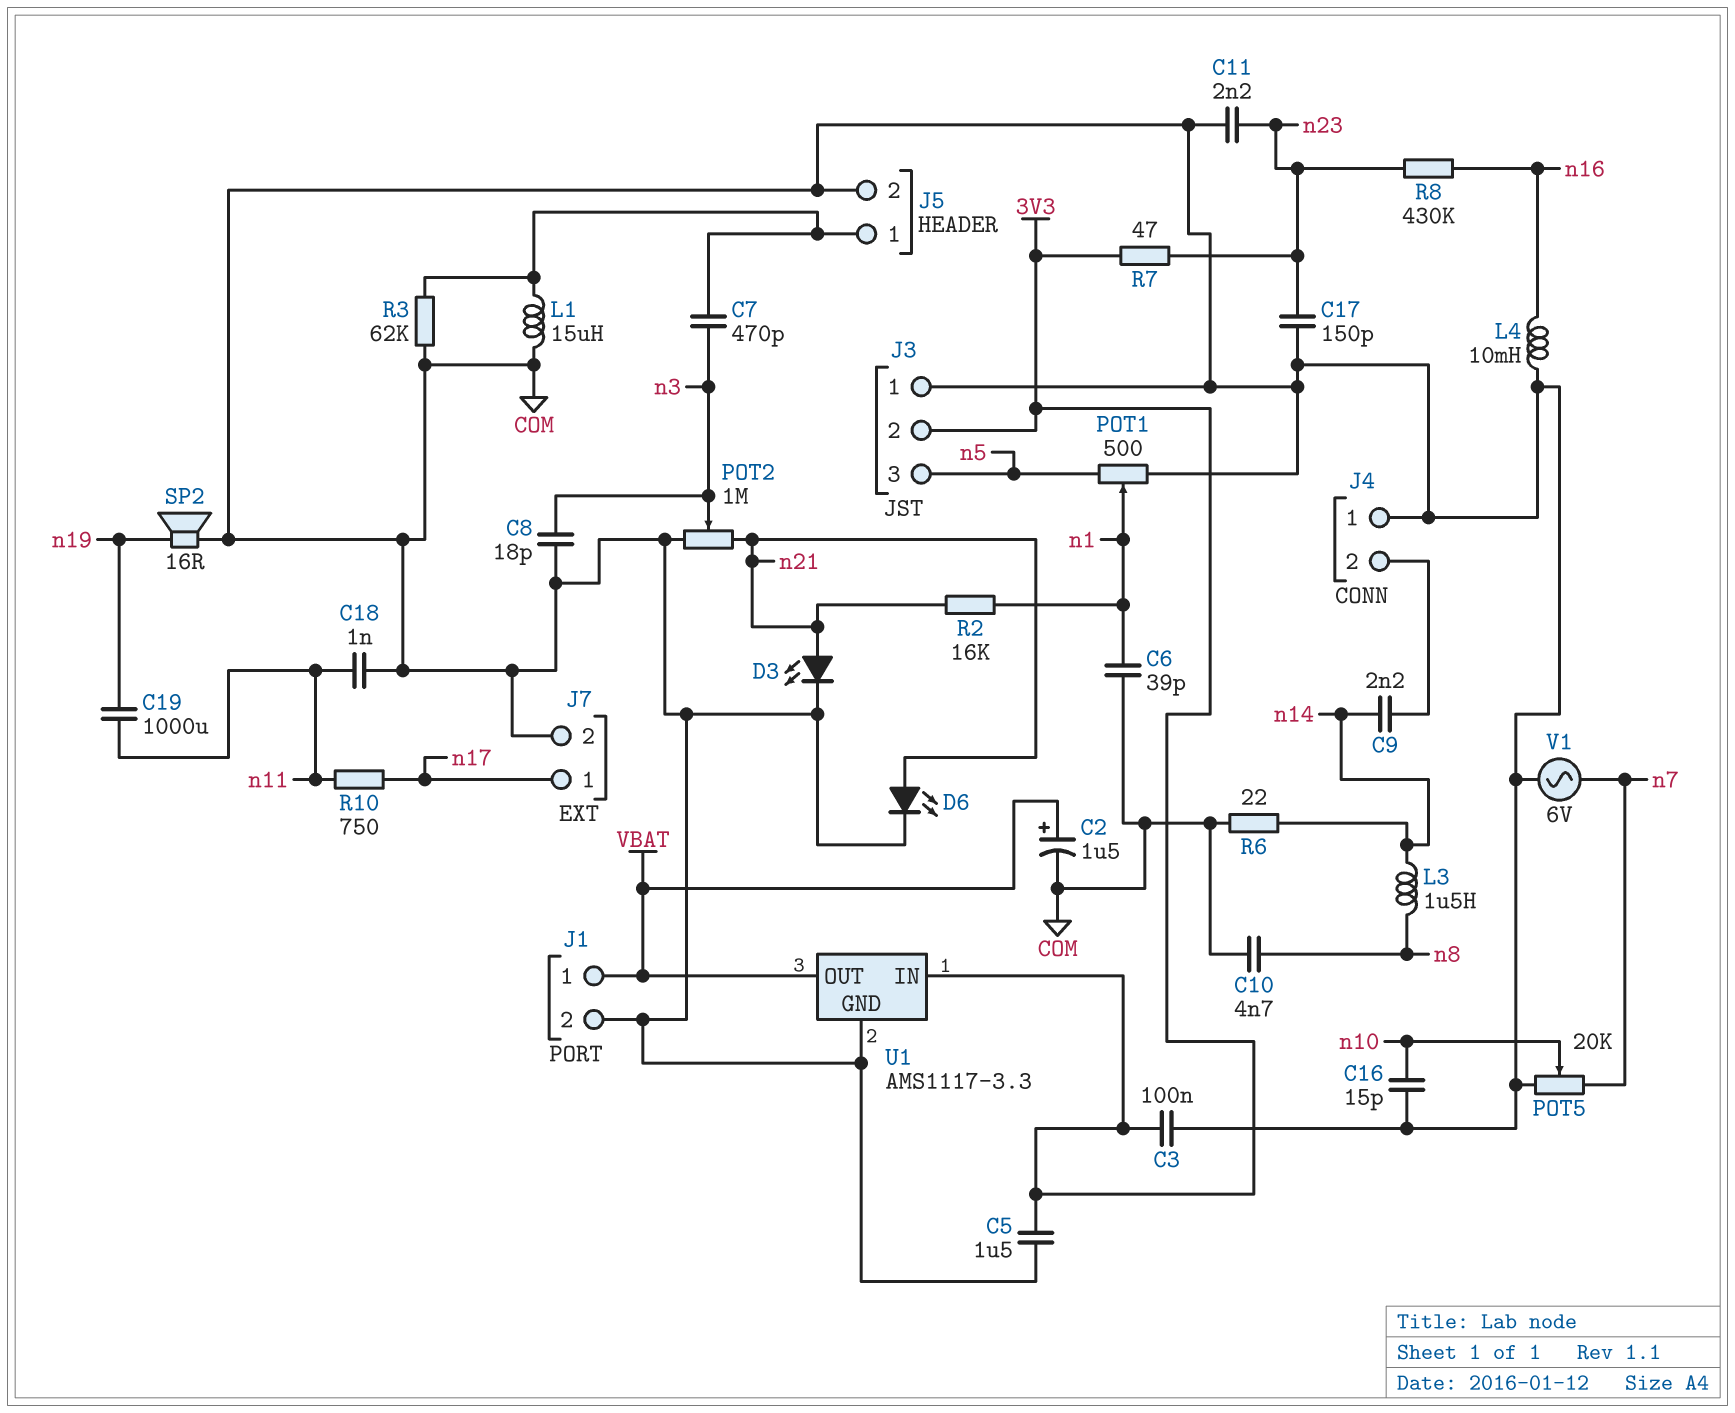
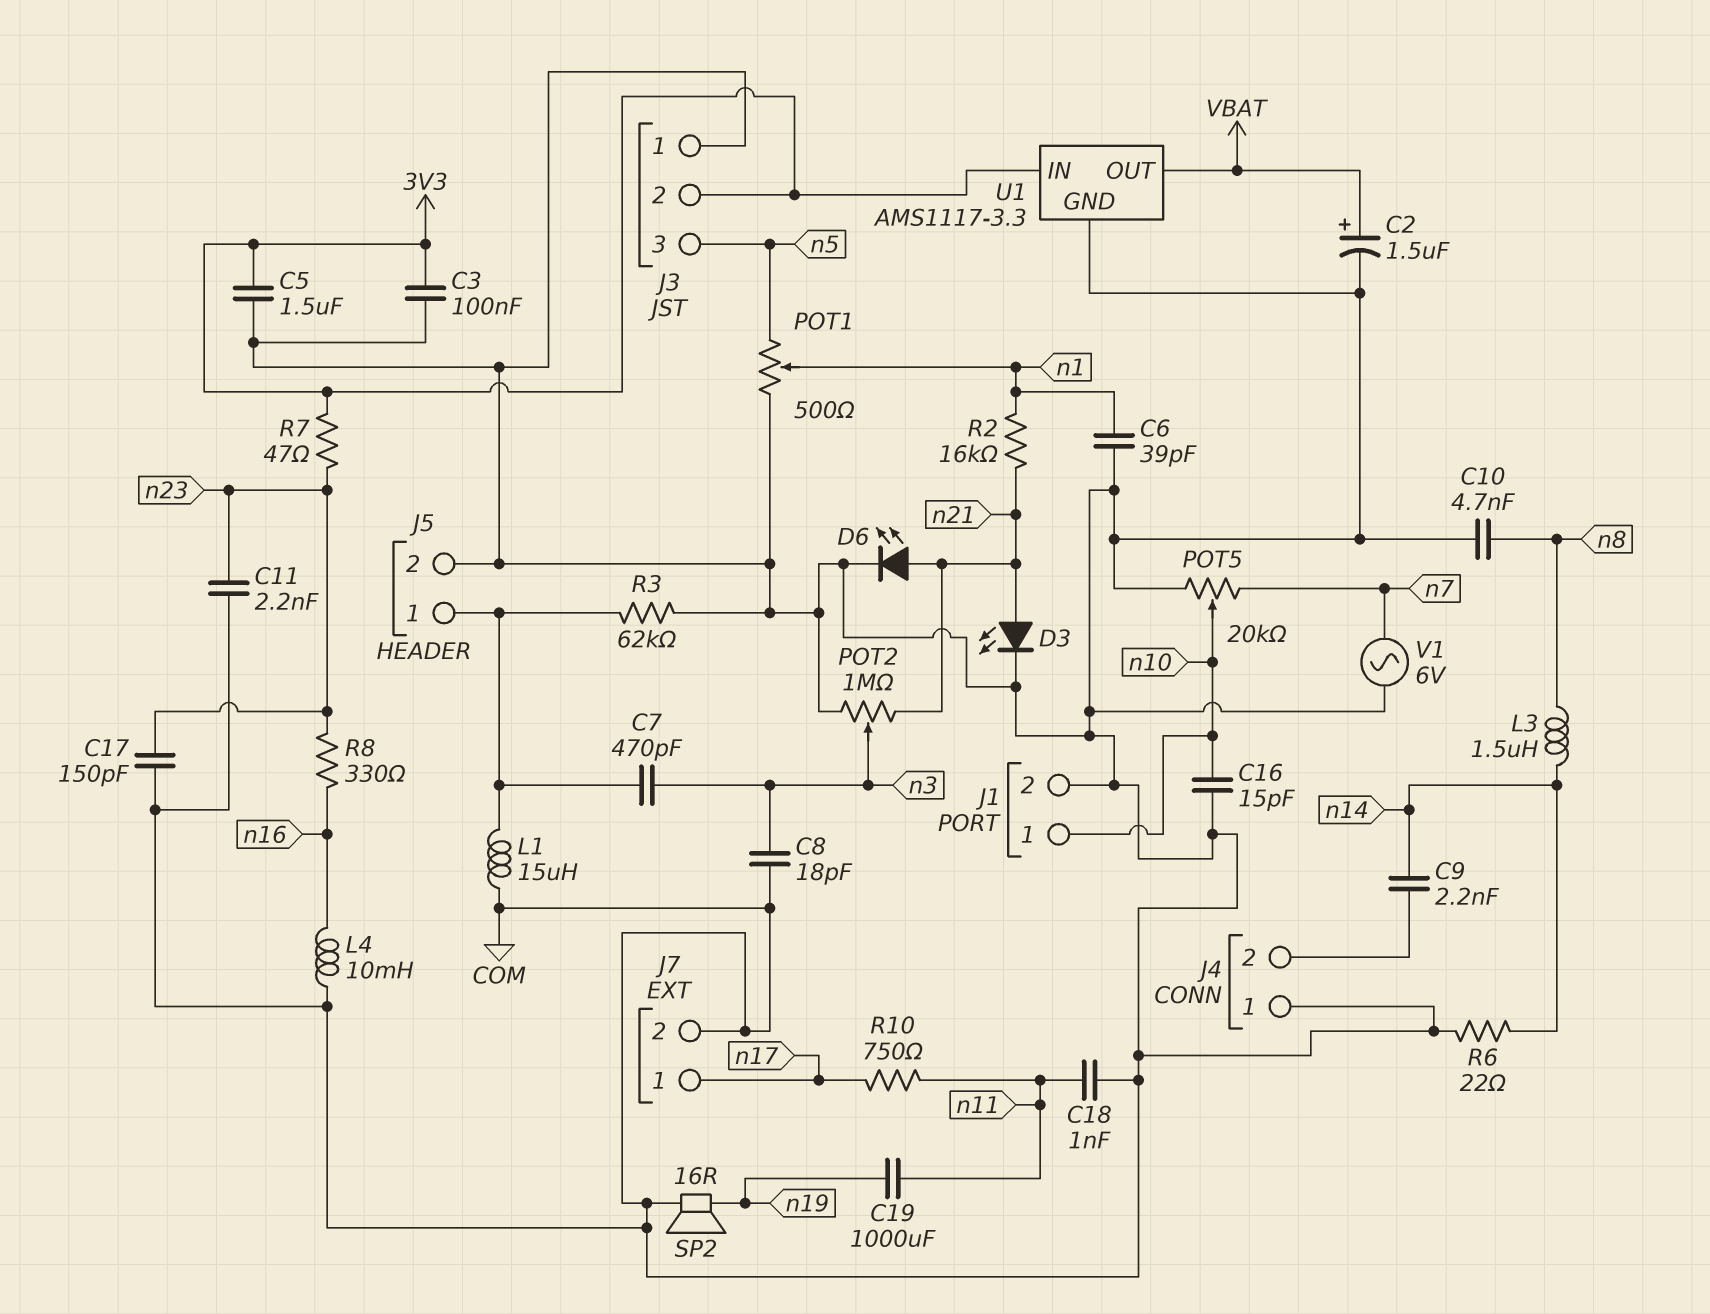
J1 pin 1: VBAT -> n10
R8: 430k (n16, n23) -> 330 (n16, n23)

